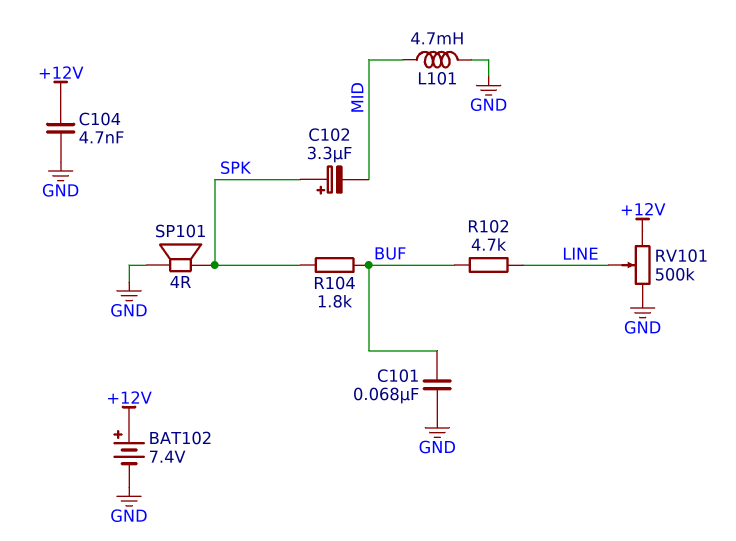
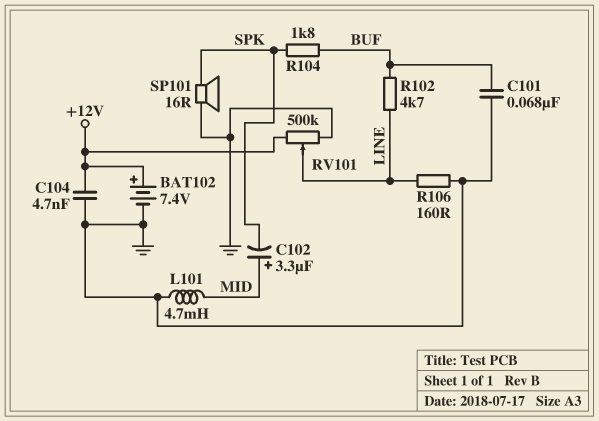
C102: 3.3uF (plus SPK, minus MID) -> 3.3uF (plus MID, minus SPK)
R106: none -> 160 (GND, LINE)
SP101: speaker 4R (GND, SPK) -> speaker 16R (GND, SPK)

